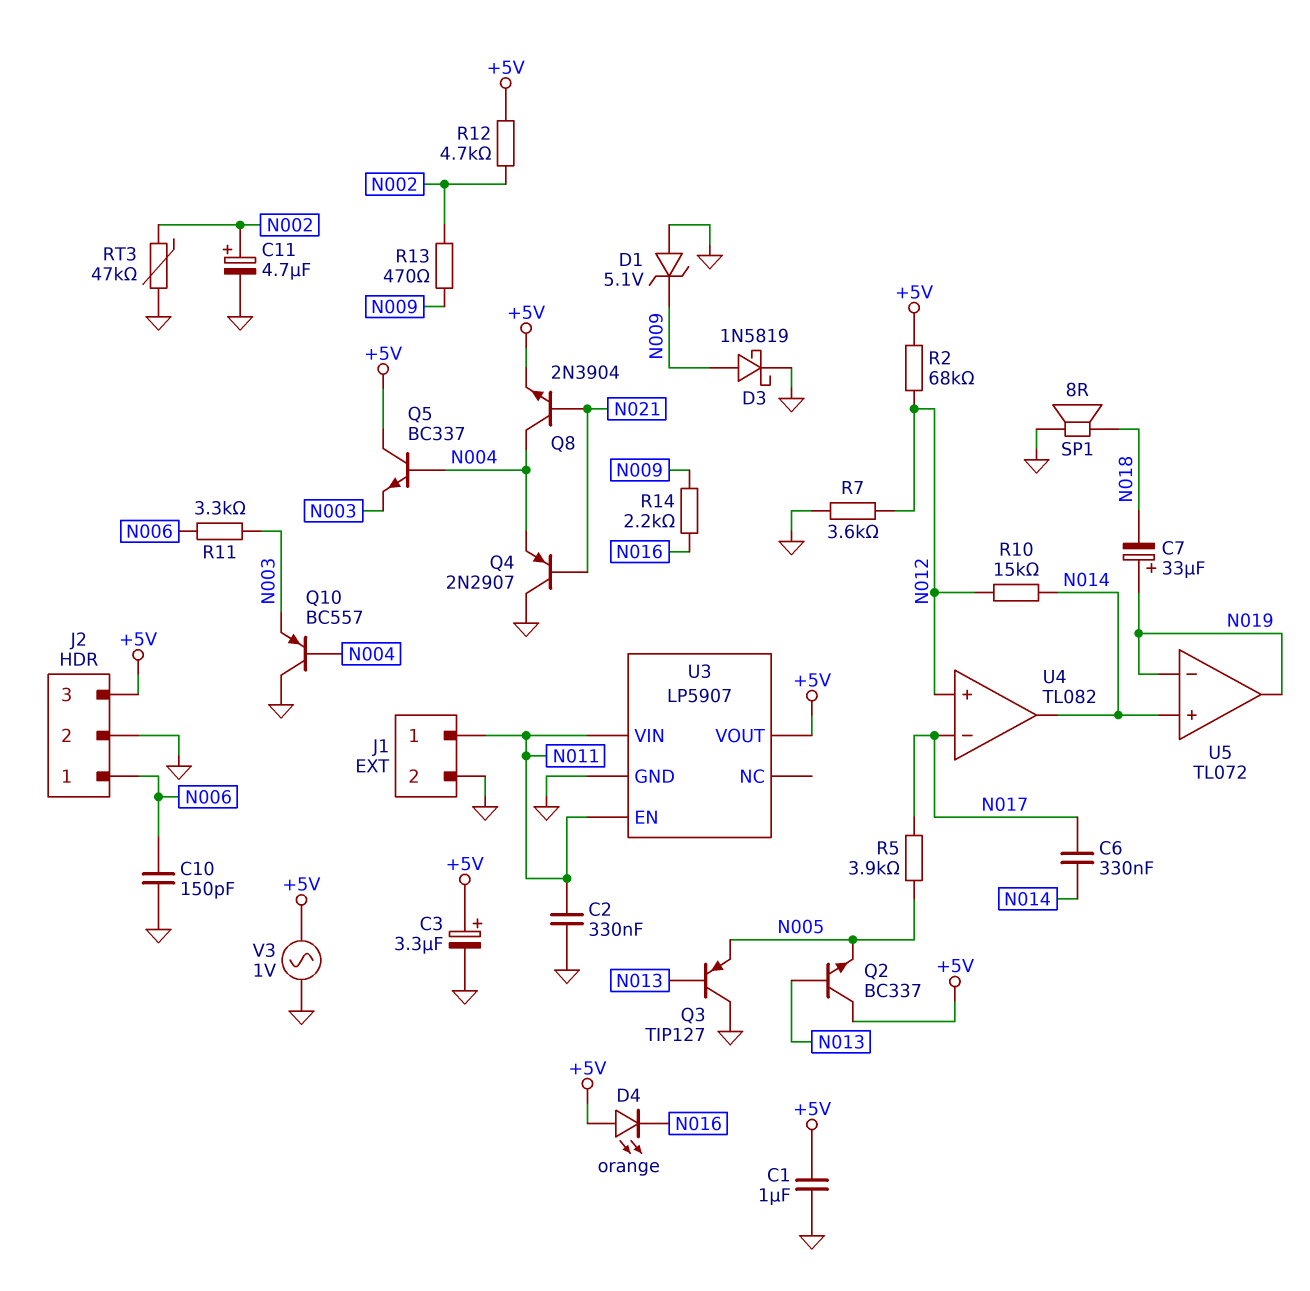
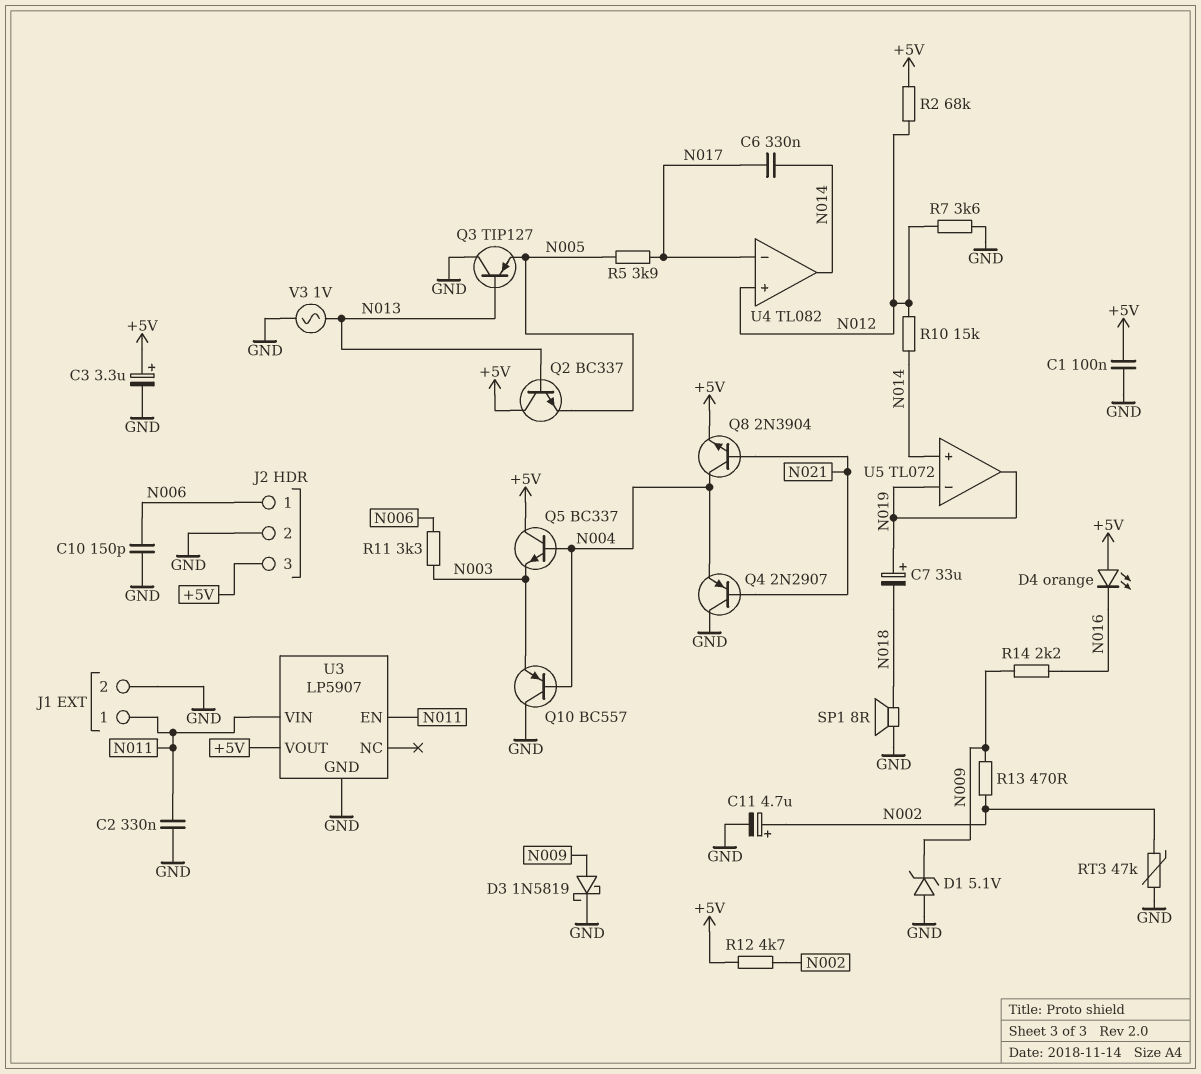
C1: 1uF (+5V, GND) -> 100nF (+5V, GND)
V3: AC 1V (+5V, GND) -> AC 1V (GND, N013)

